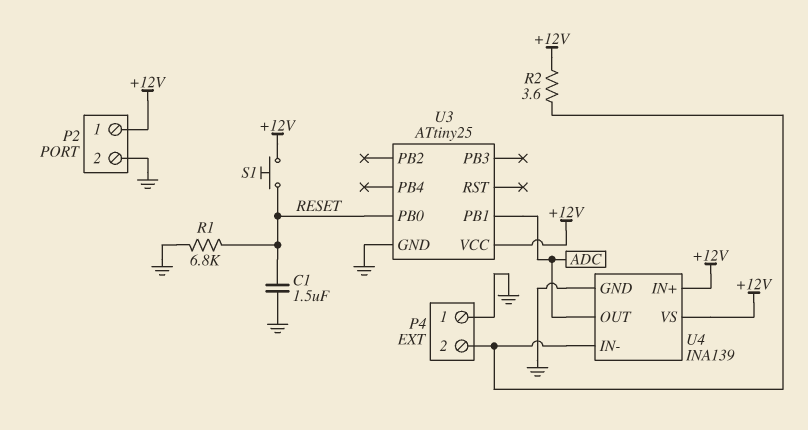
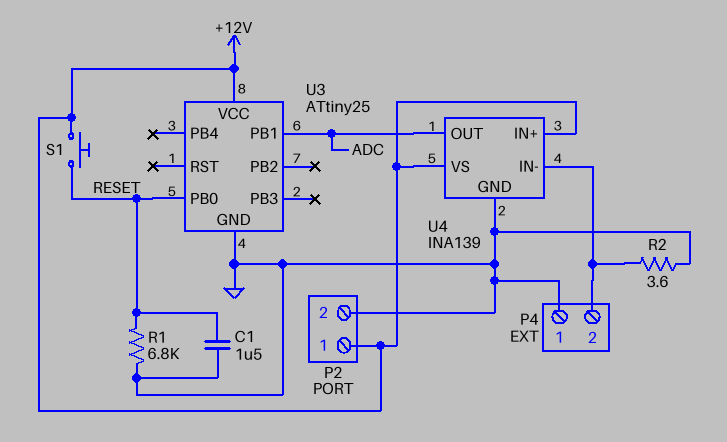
R2: 3.6 (+12V, P4/2) -> 3.6 (GND, P4/2)

